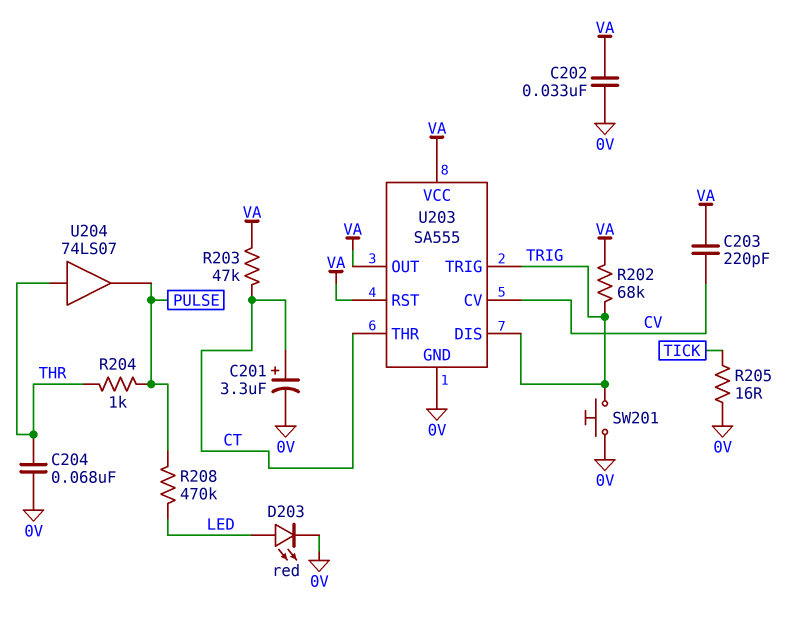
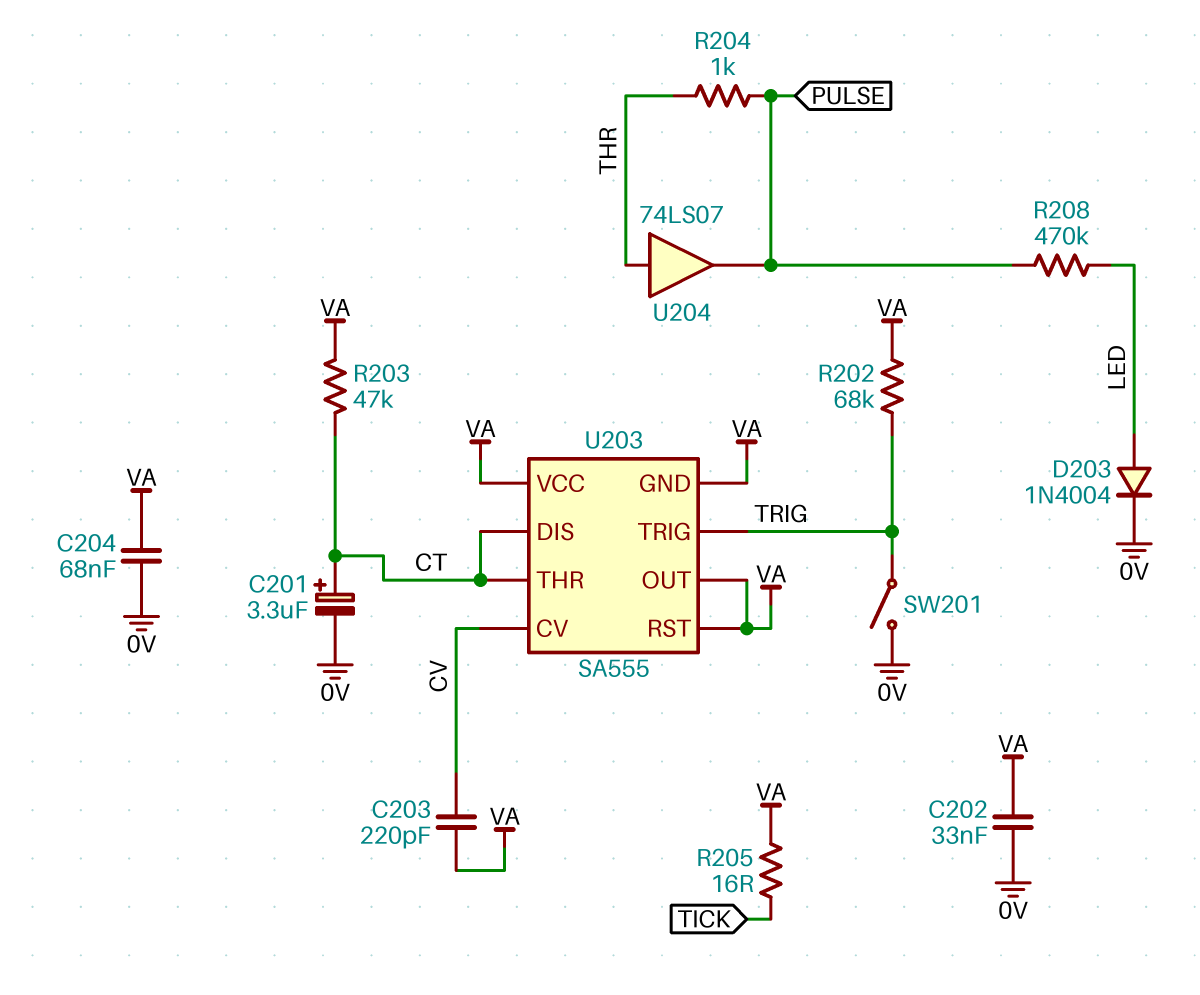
C204: 68nF (0V, THR) -> 68nF (0V, VA)
D203: LED red (A LED, K 0V) -> diode 1N4004 (A LED, K 0V)
R205: 16 (0V, TICK) -> 16 (TICK, VA)
SW201: button (0V, TRIG) -> switch (0V, TRIG)
U203 pin DIS: TRIG -> CT
U203 pin GND: 0V -> VA

